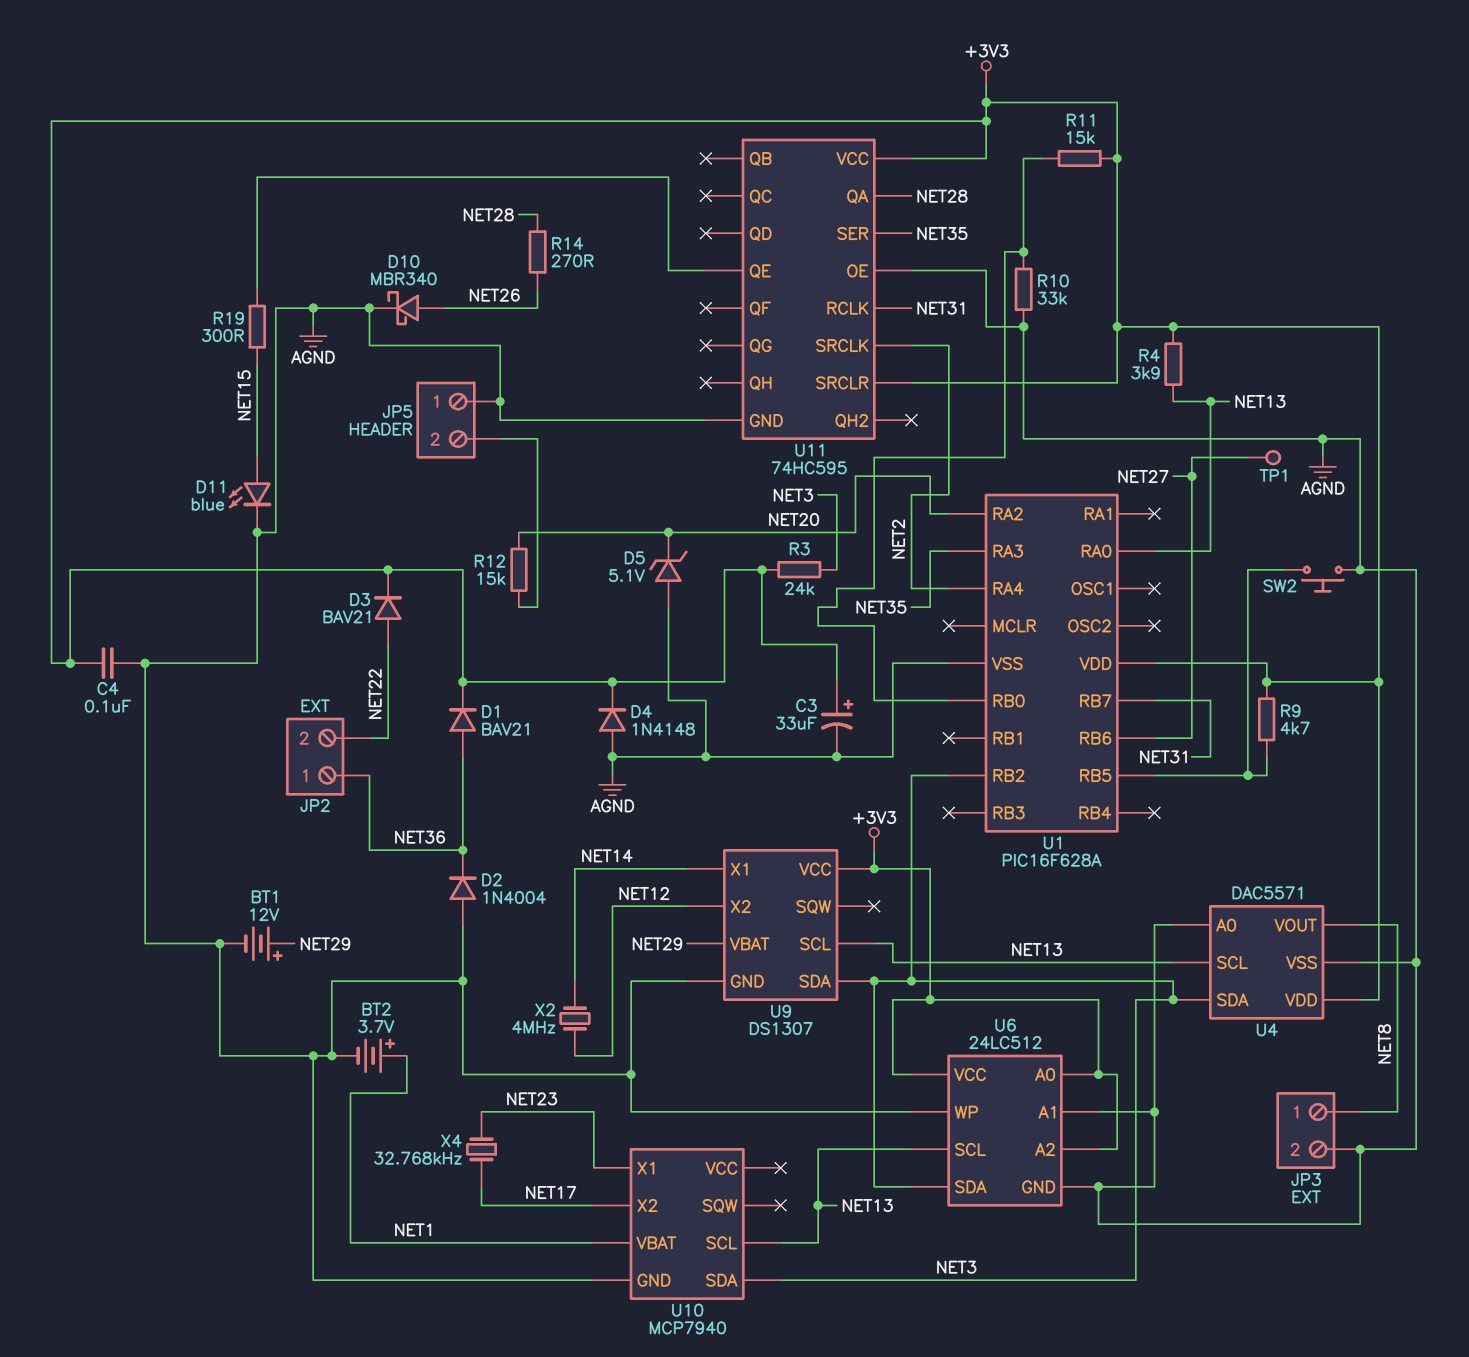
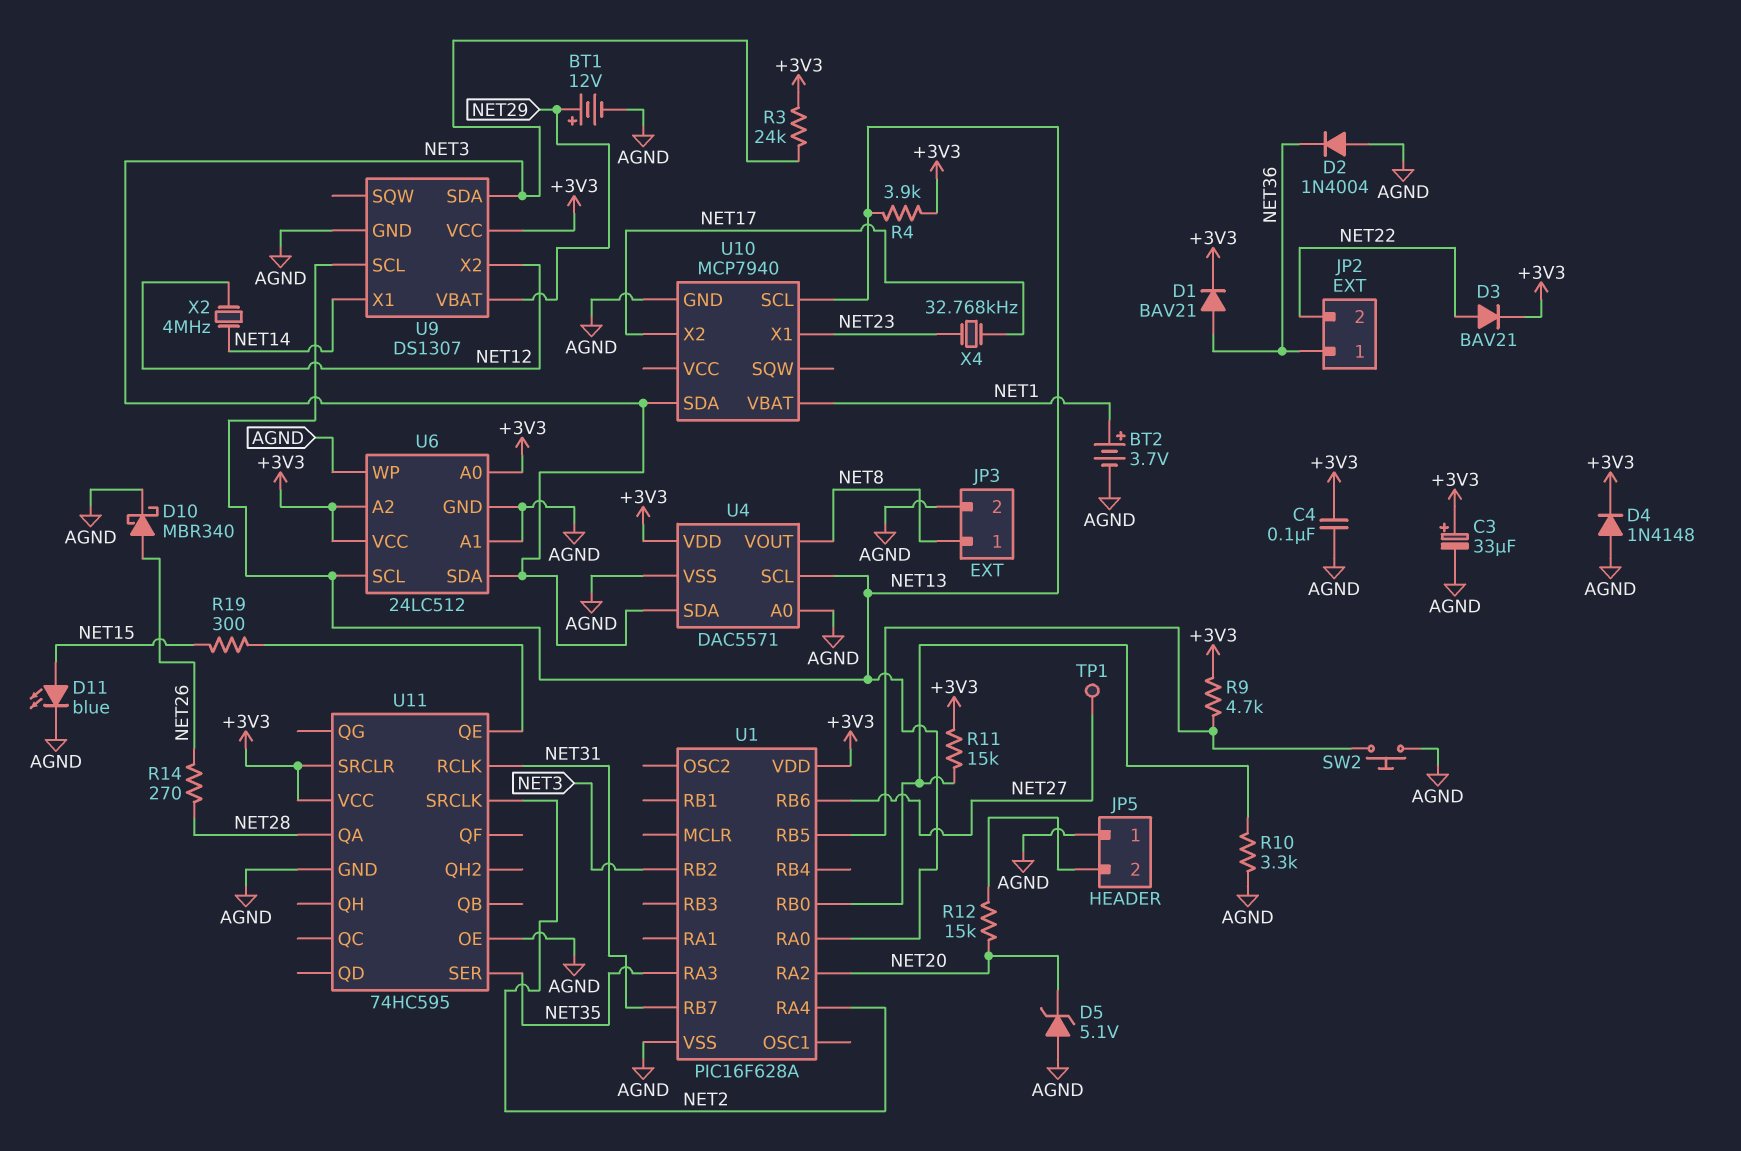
R10: 33k (AGND, U1/RB0) -> 3.3k (AGND, U1/RB0)

